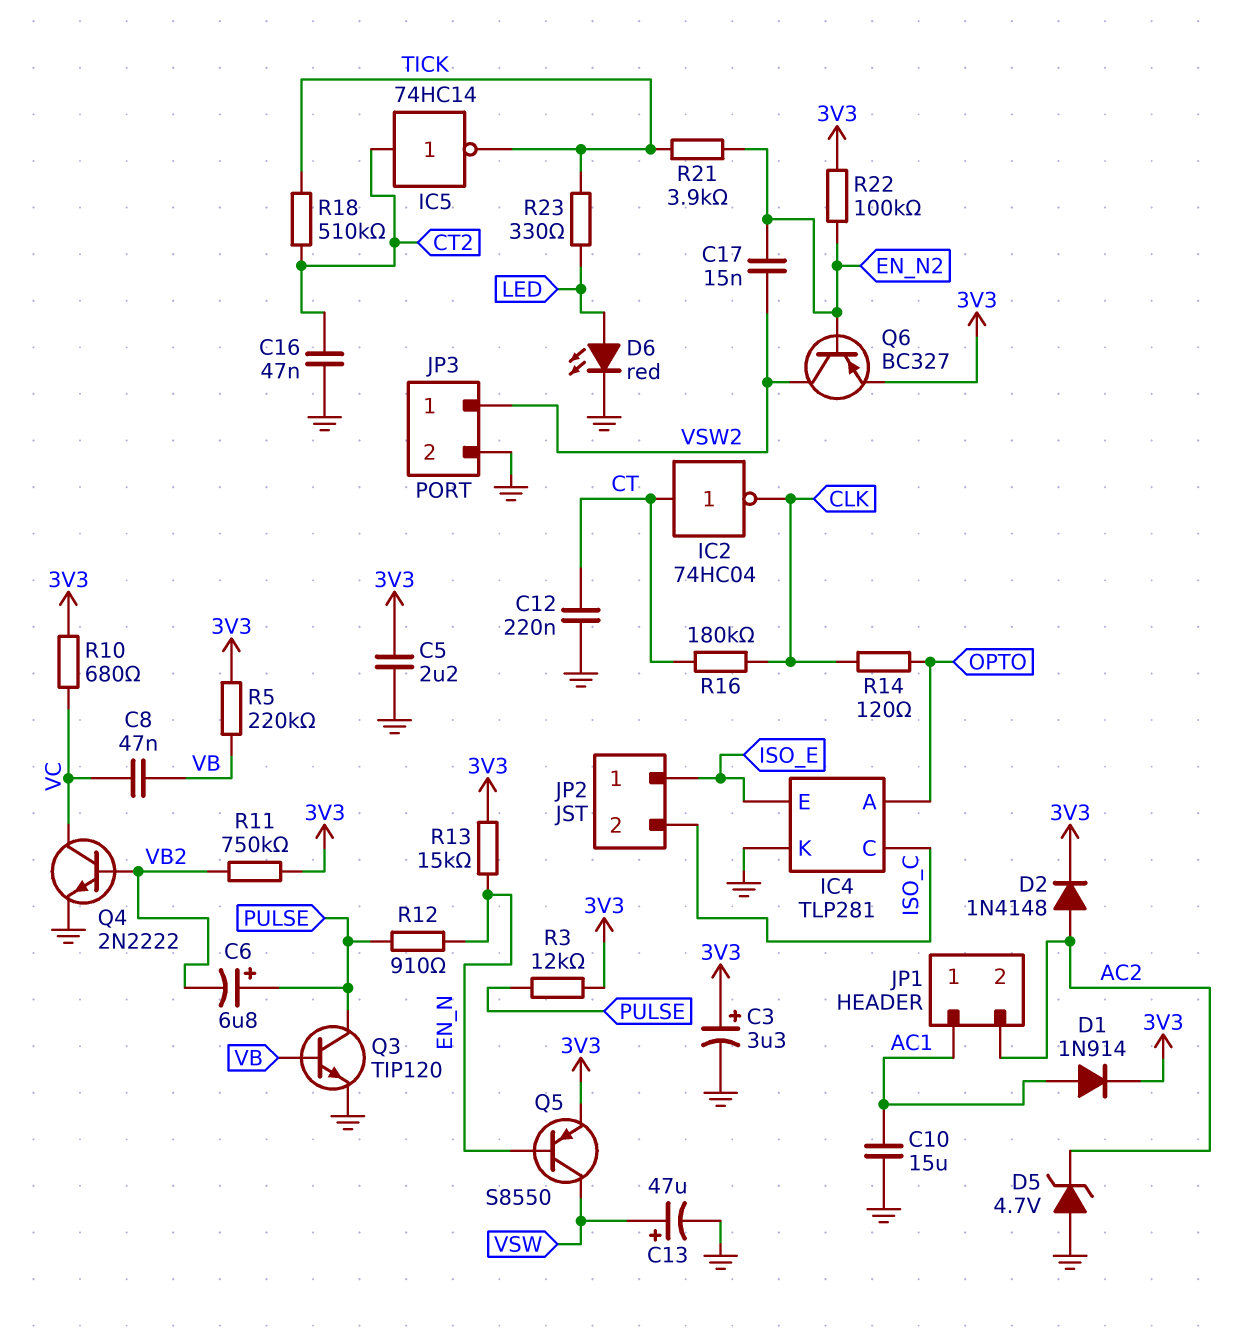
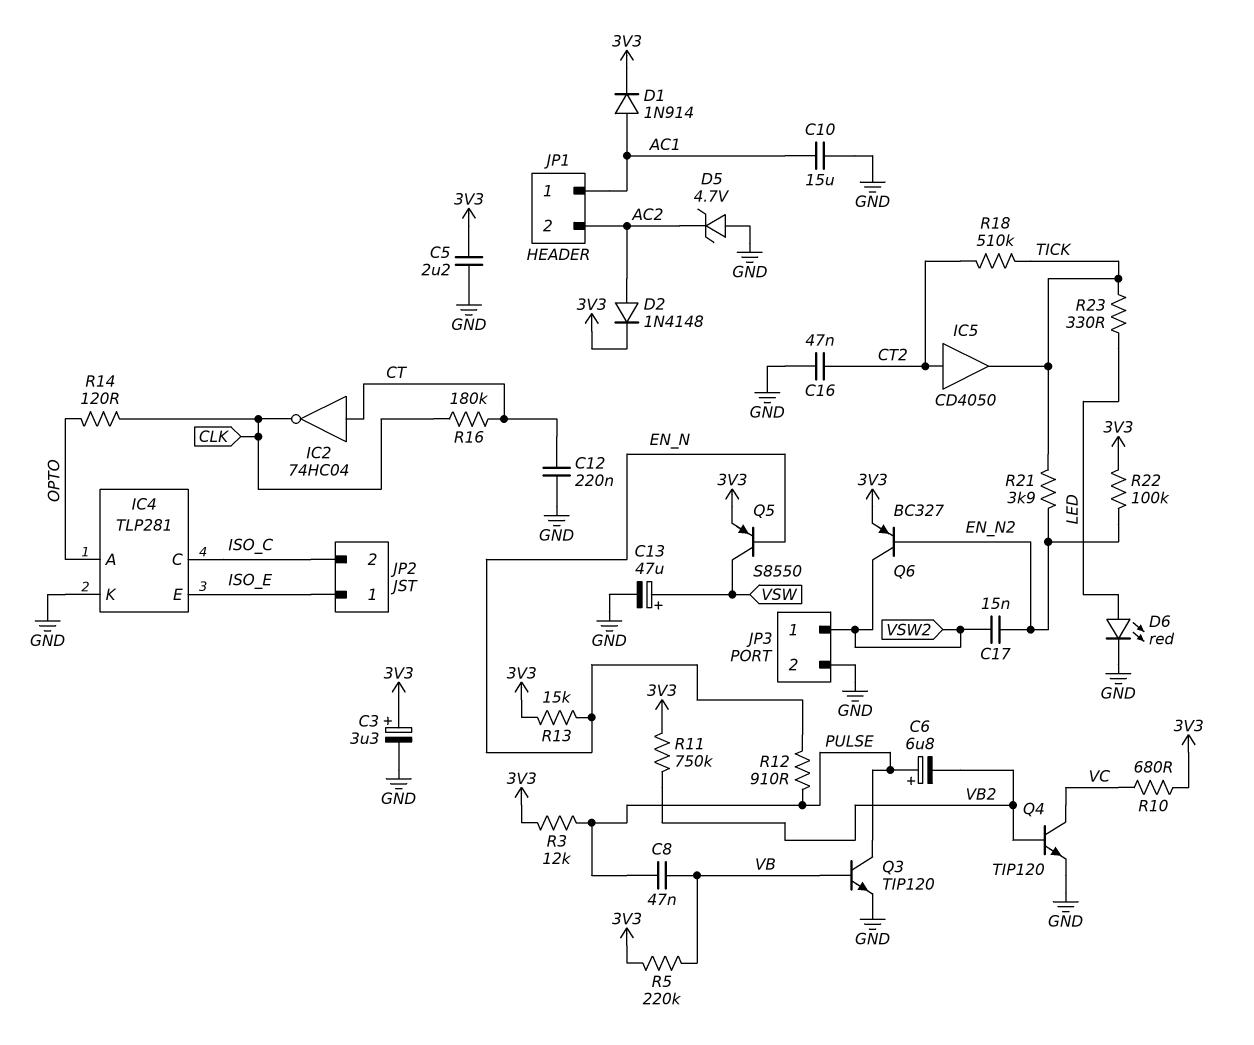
C8: 47nF (VB, VC) -> 47nF (PULSE, VB)
IC5: NOT 74HC14 (in CT2, out TICK) -> buffer CD4050 (in CT2, out TICK)
Q4: NPN 2N2222 (B VB2, C VC, E GND) -> NPN TIP120 (B VB2, C VC, E GND)

